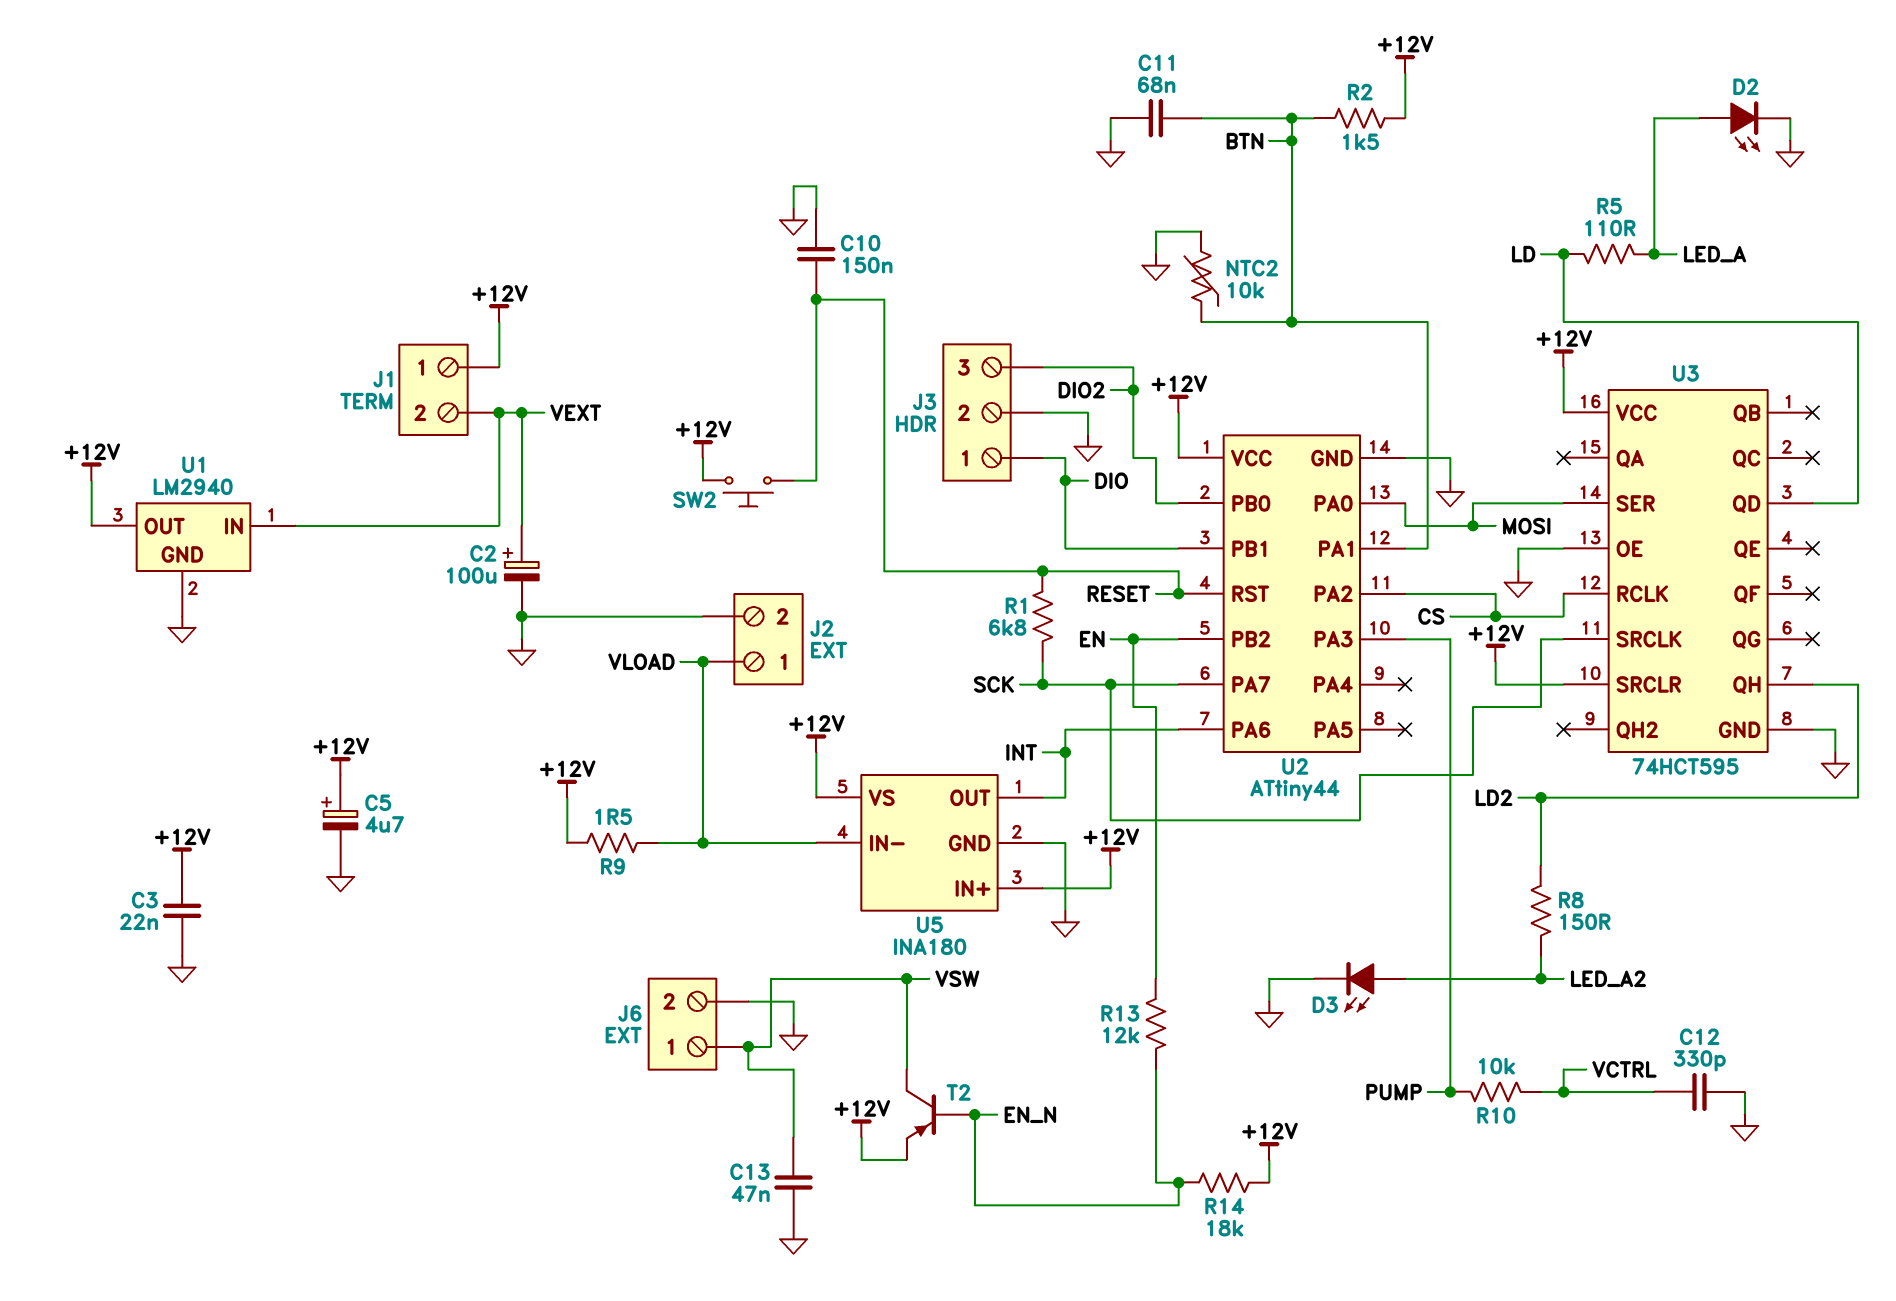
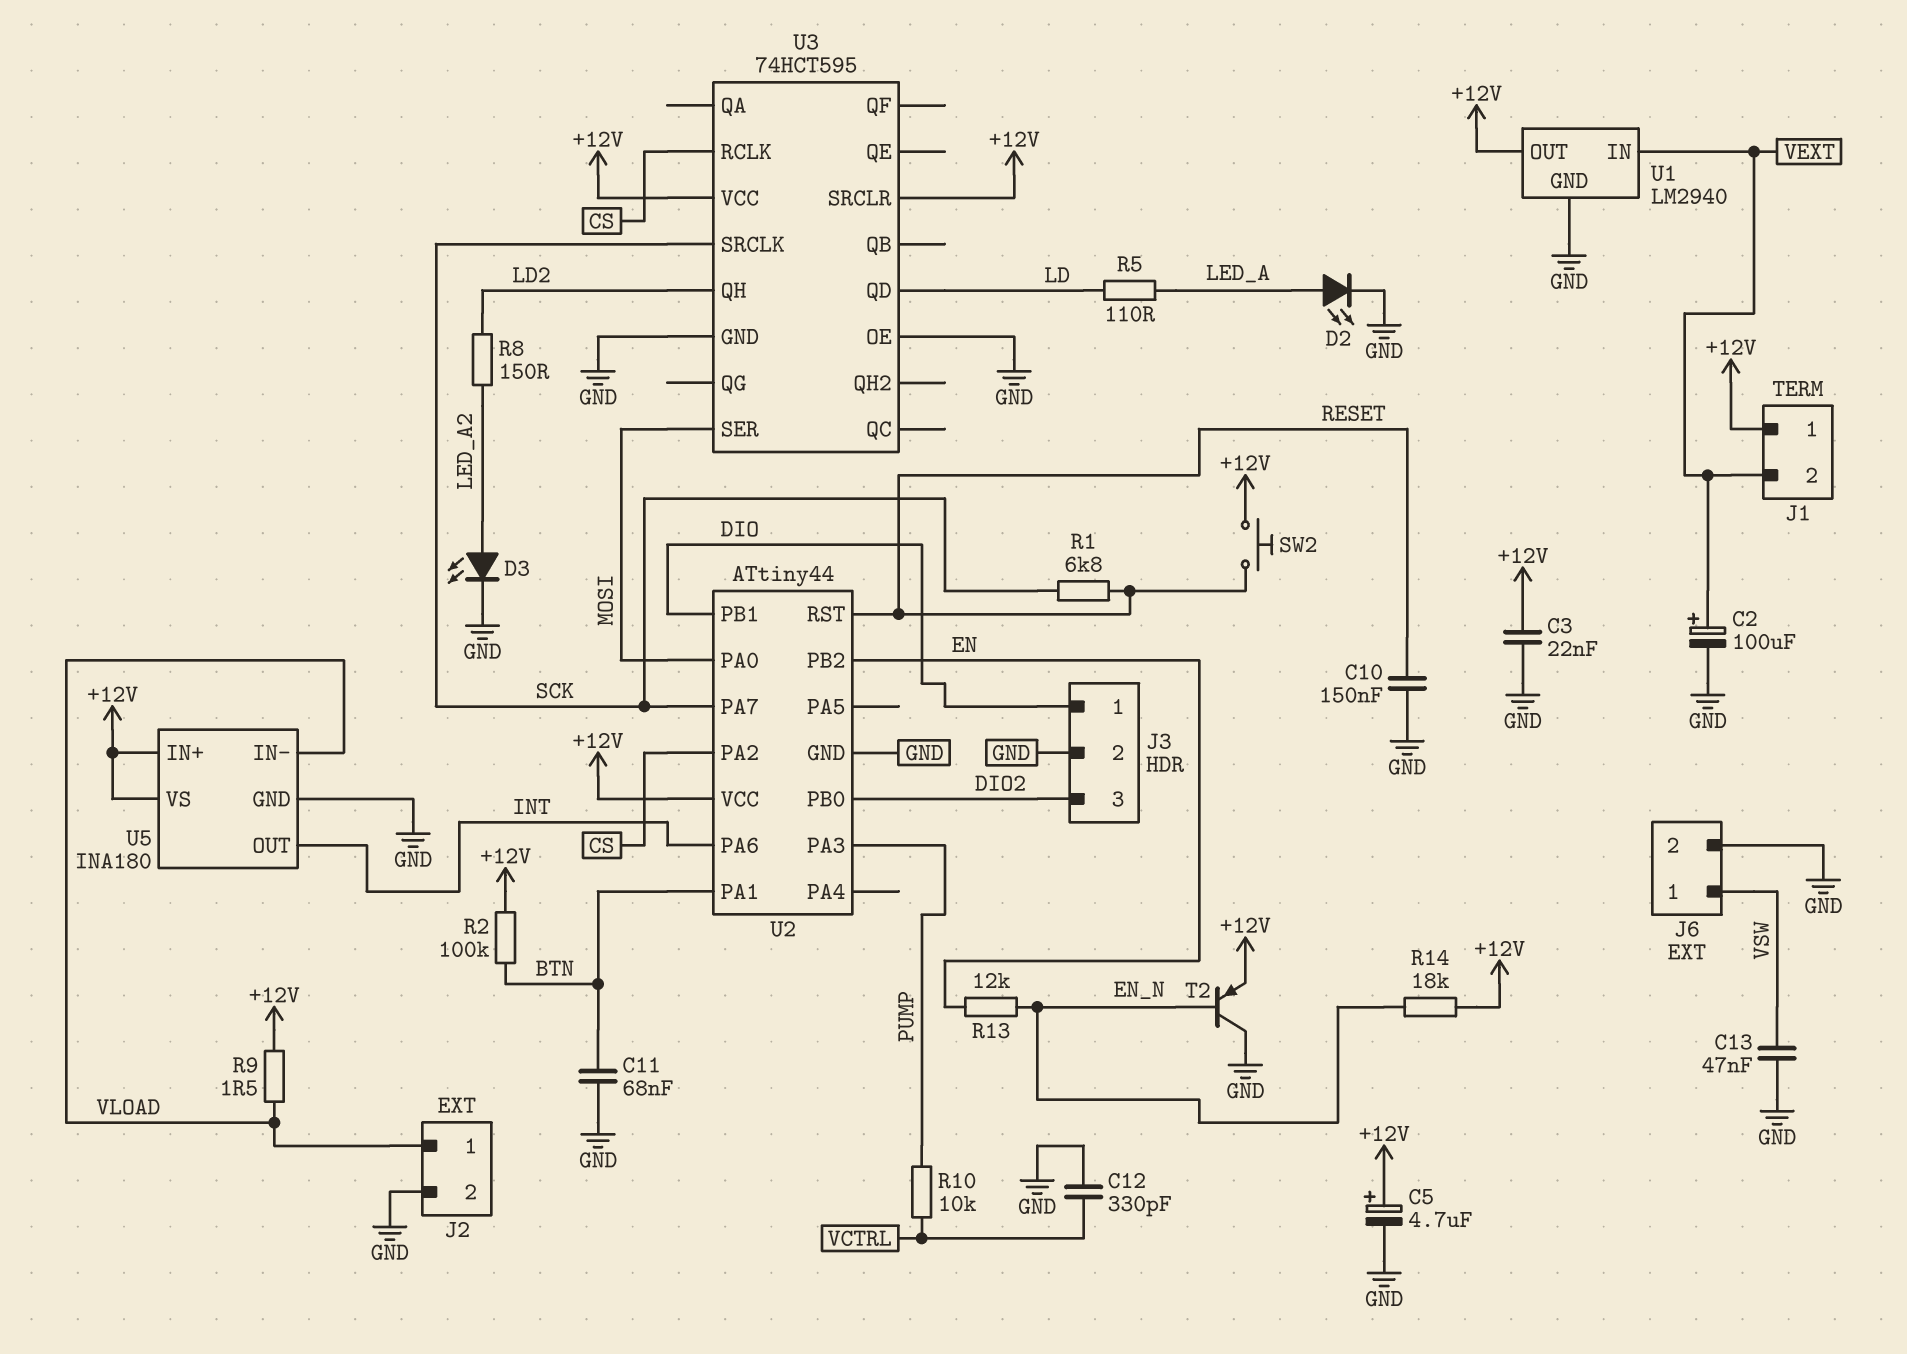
NTC2: 10k (BTN, GND) -> none
R2: 1.5k (+12V, BTN) -> 100k (+12V, BTN)
T2: PNP (B EN_N, C VSW, E +12V) -> PNP (B EN_N, C GND, E +12V)

